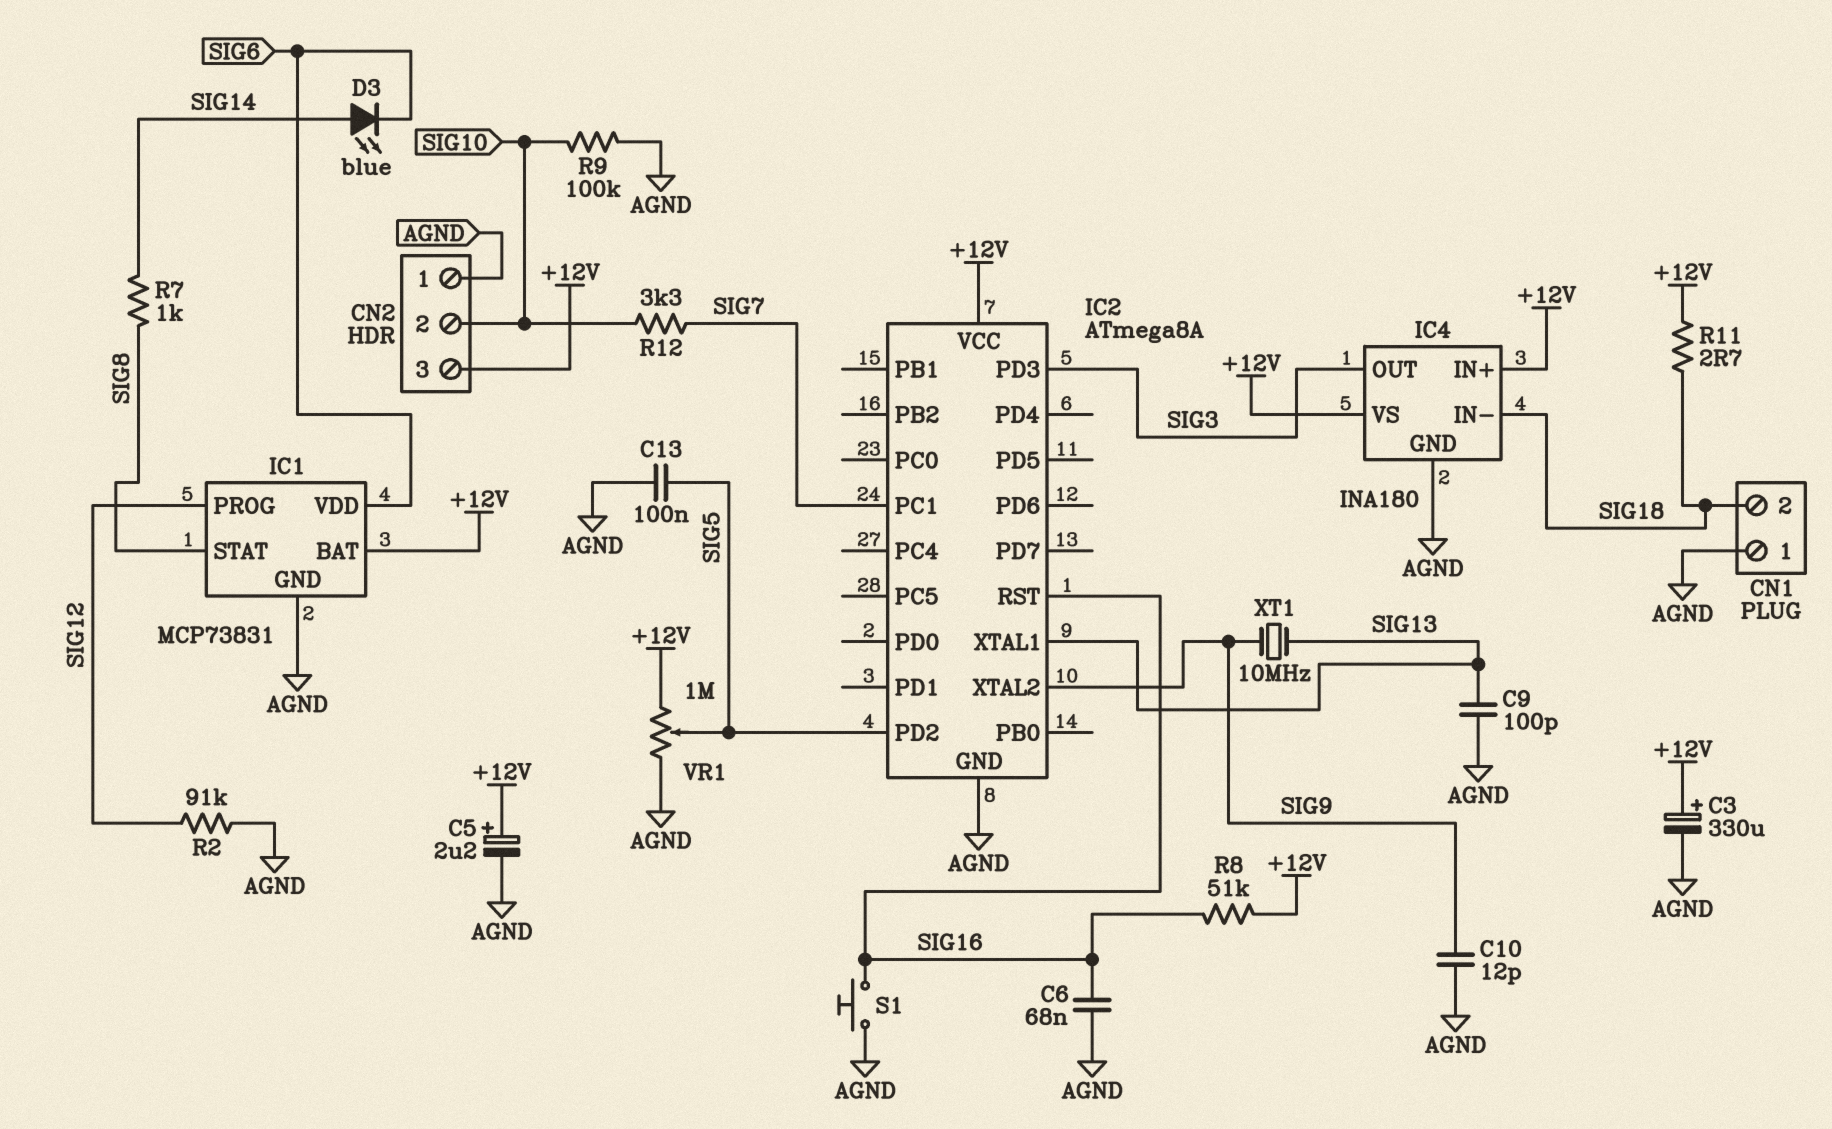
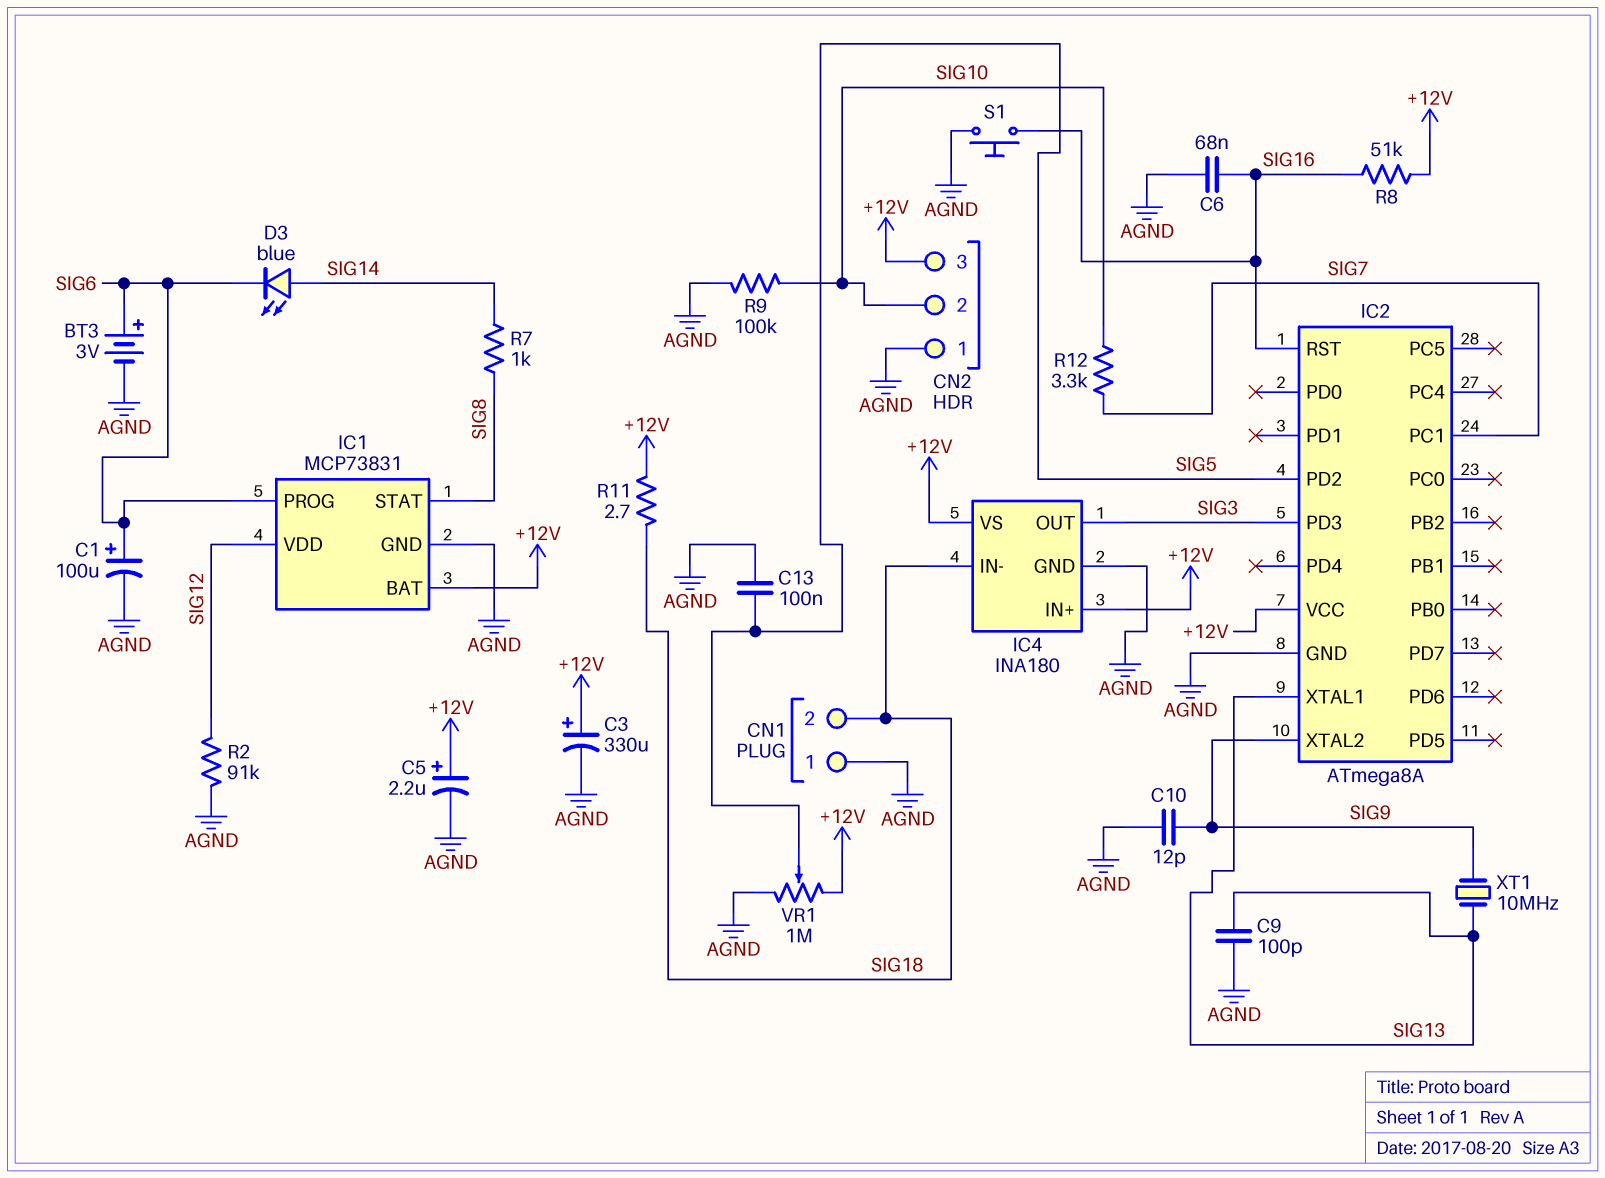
BT3: none -> 3V (plus SIG6, minus AGND)
C1: none -> 100uF (plus SIG6, minus AGND)
IC1 pin PROG: SIG12 -> SIG6
IC1 pin VDD: SIG6 -> SIG12

